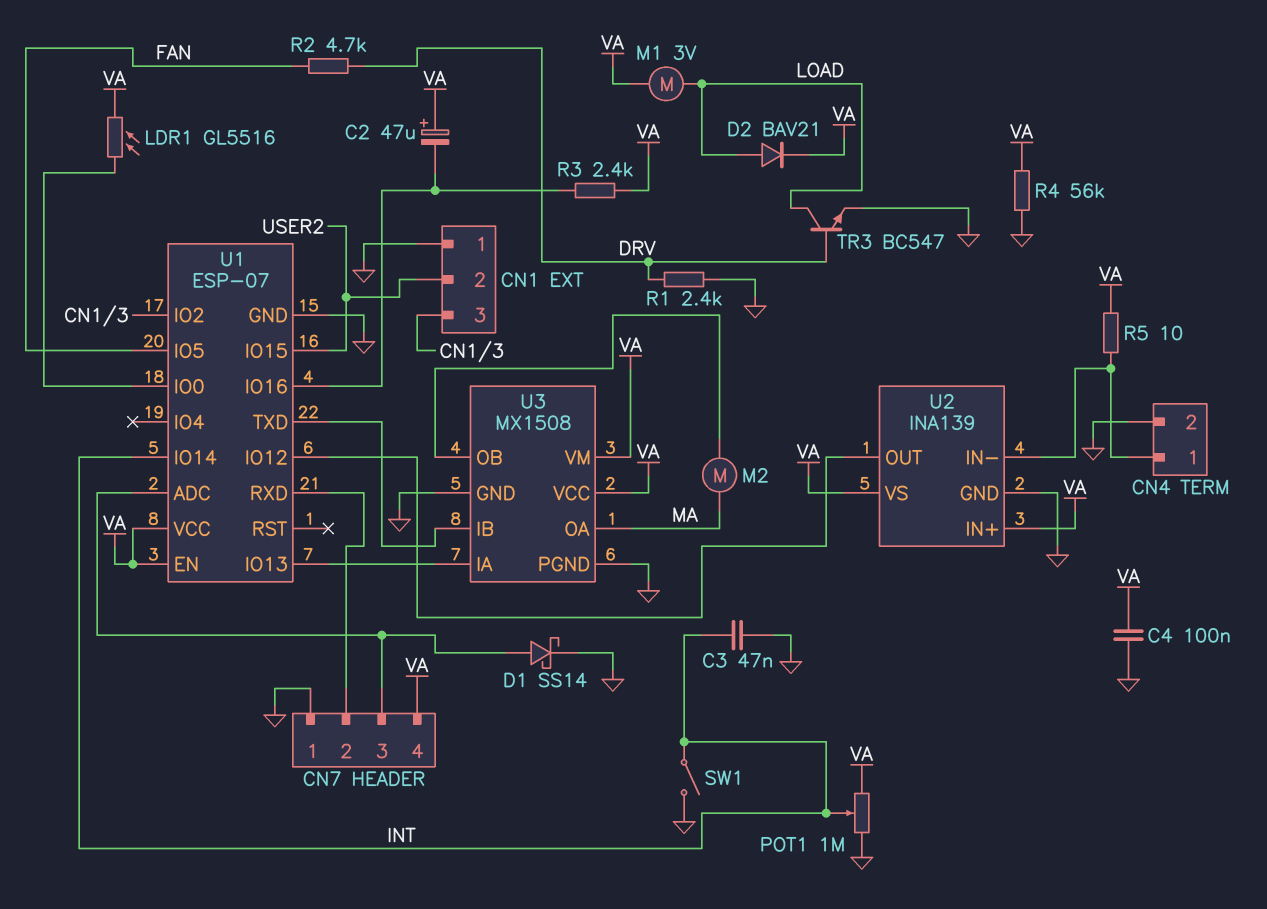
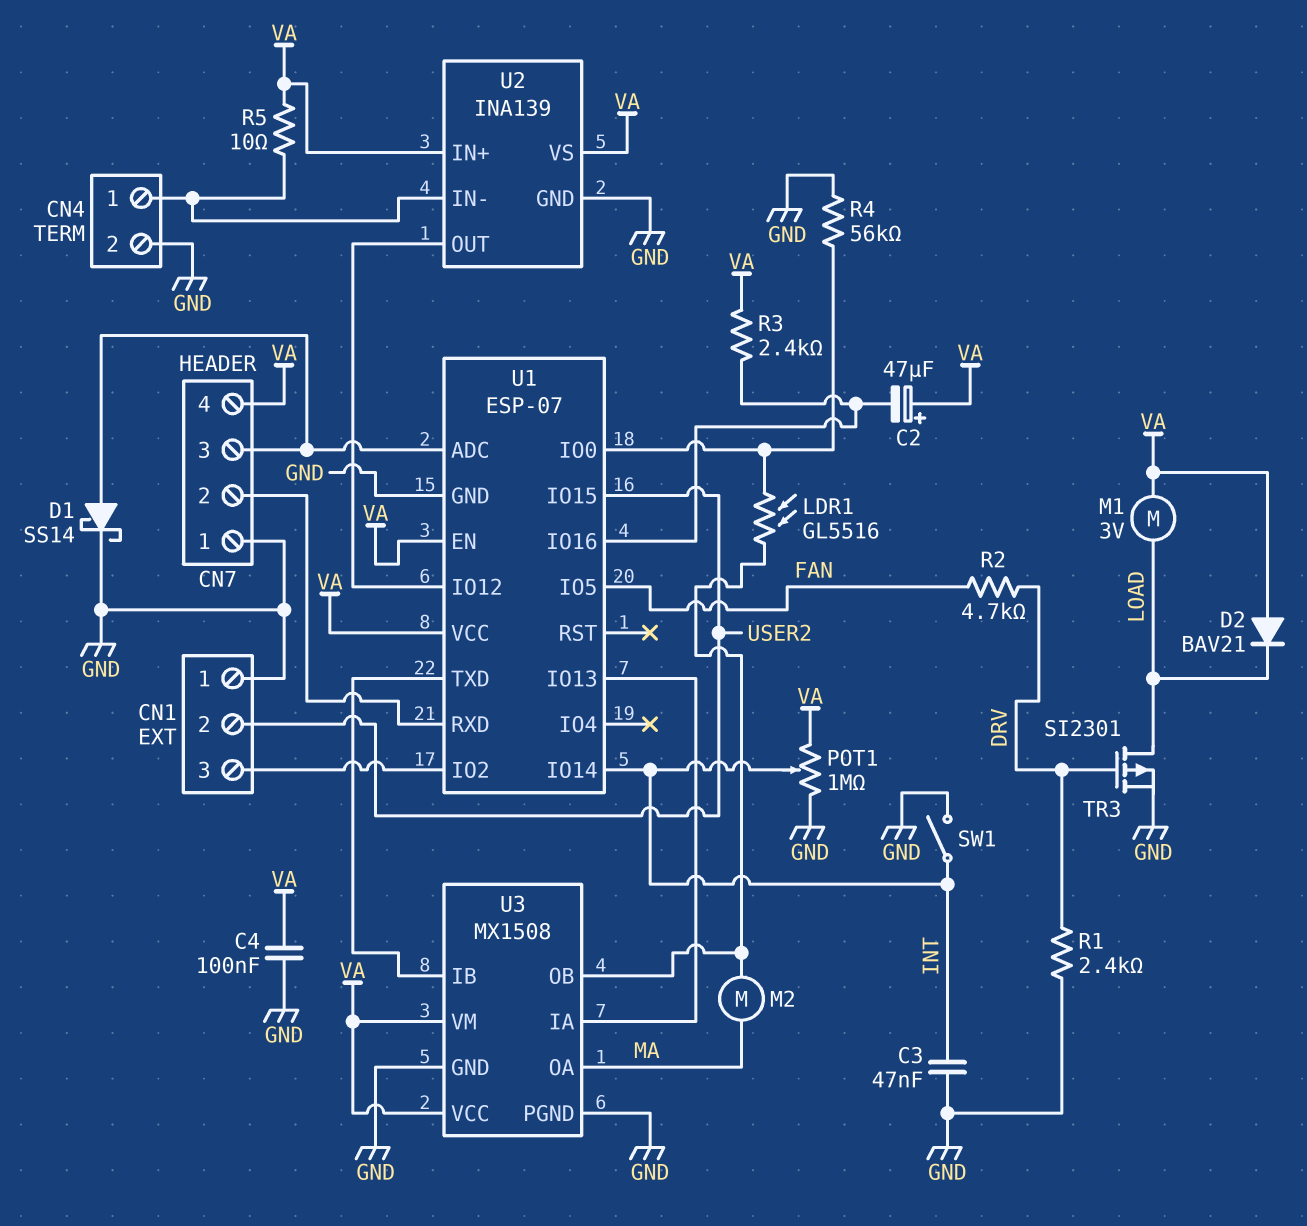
D2: diode BAV21 (A LOAD, K VA) -> diode BAV21 (A VA, K LOAD)
LDR1: GL5516 (U1/IO0, VA) -> GL5516 (U1/IO0, U3/OB)
R4: 56k (GND, VA) -> 56k (GND, U1/IO0)
TR3: NPN BC547 (B DRV, C LOAD, E GND) -> PMOS SI2301 (G DRV, D LOAD, S GND)

